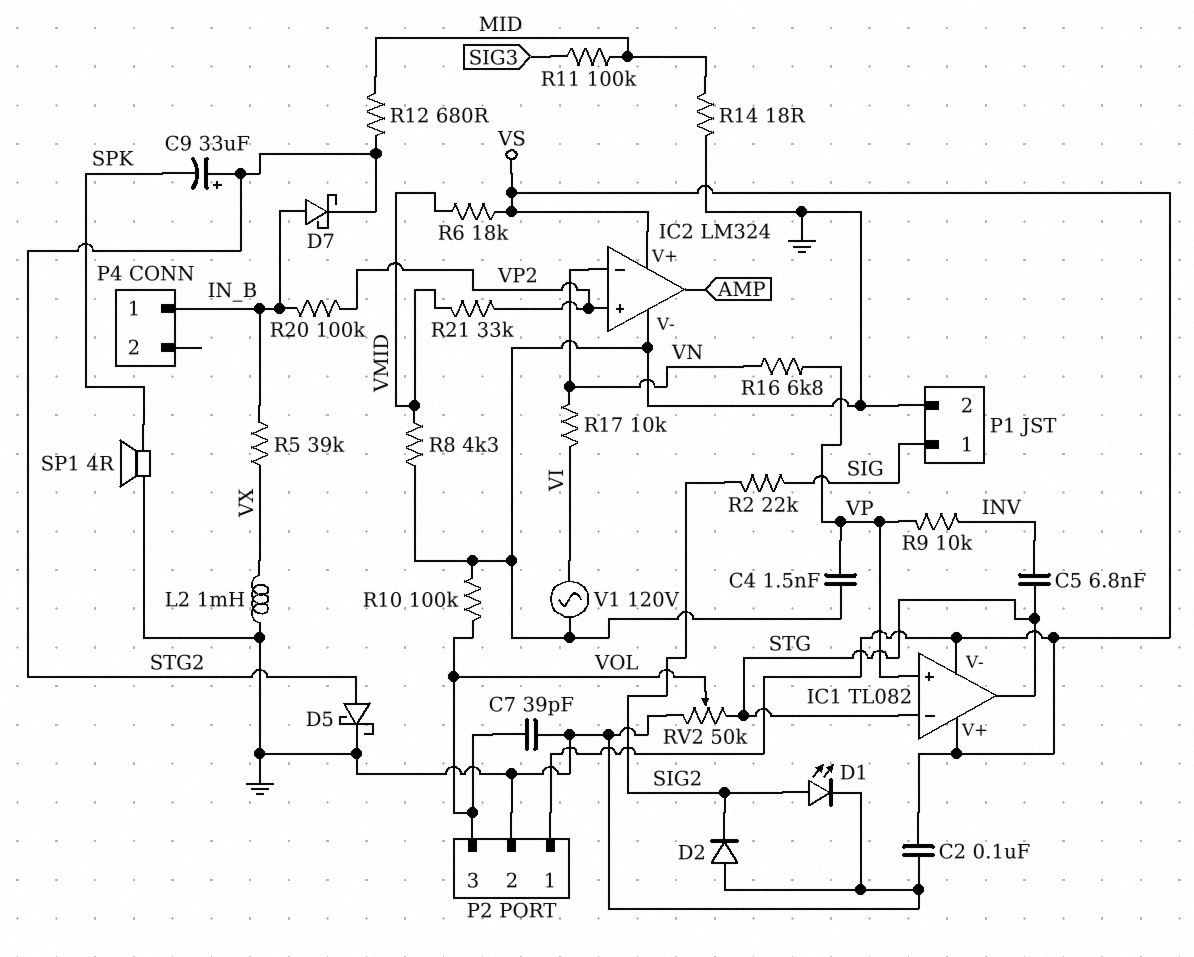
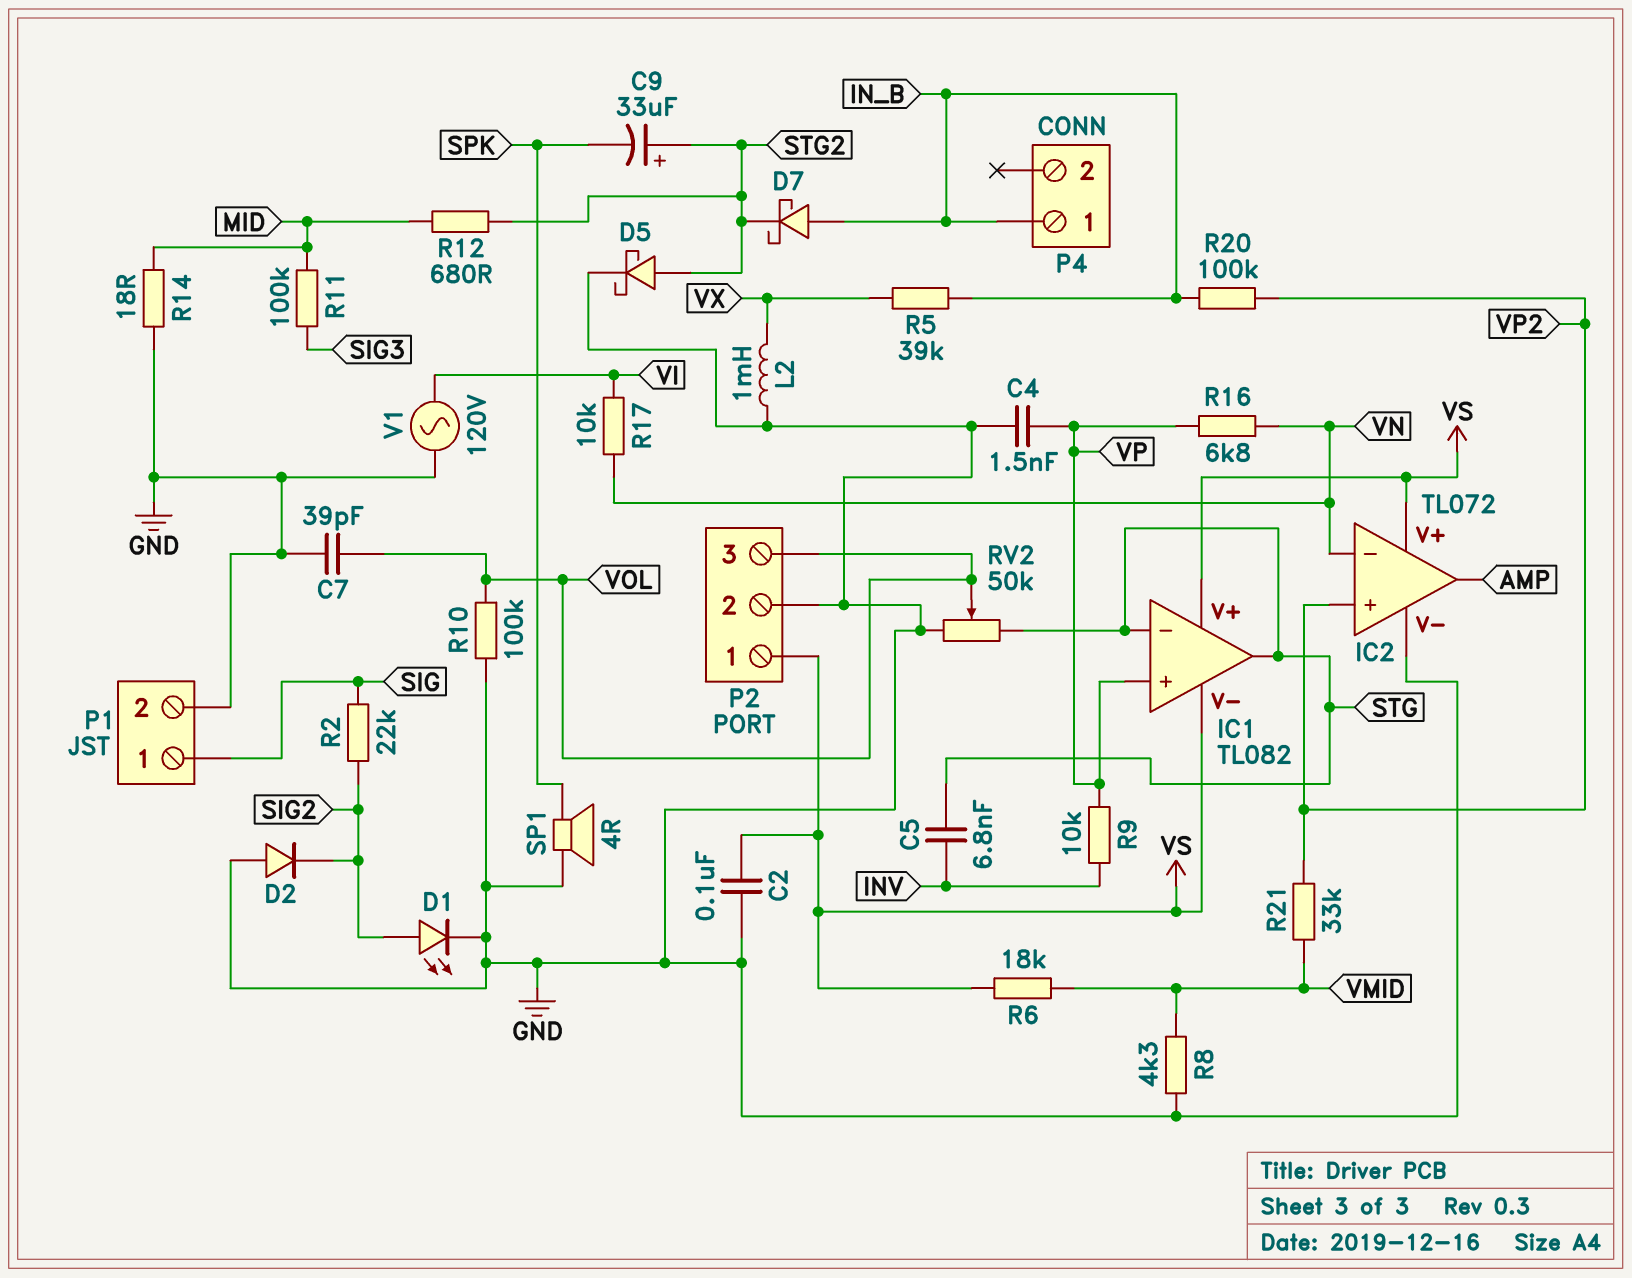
IC2: LM324 -> TL072

